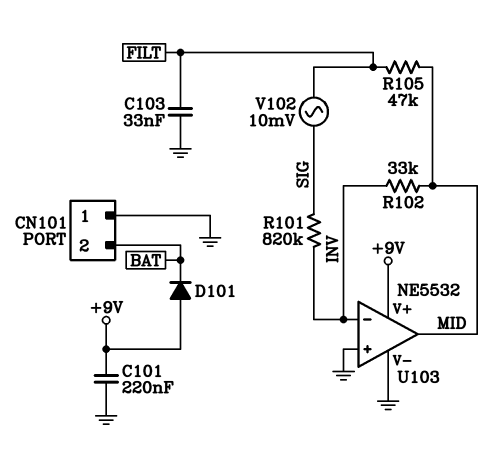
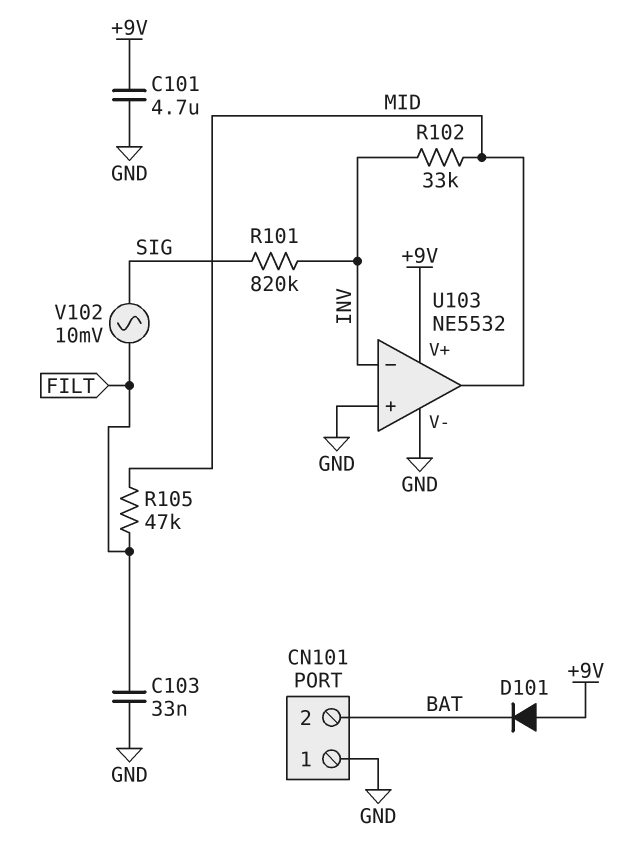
C101: 220nF (+9V, GND) -> 4.7uF (+9V, GND)

